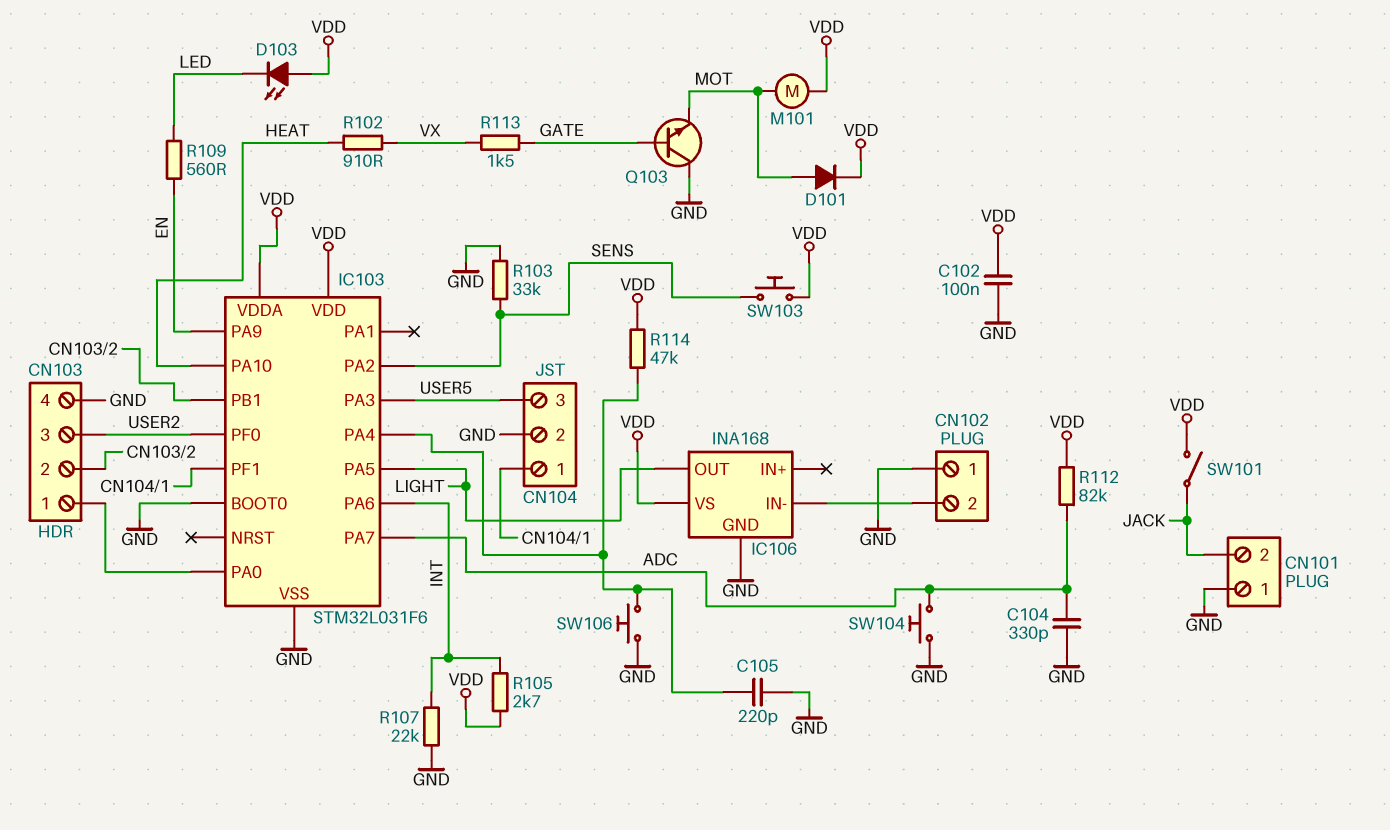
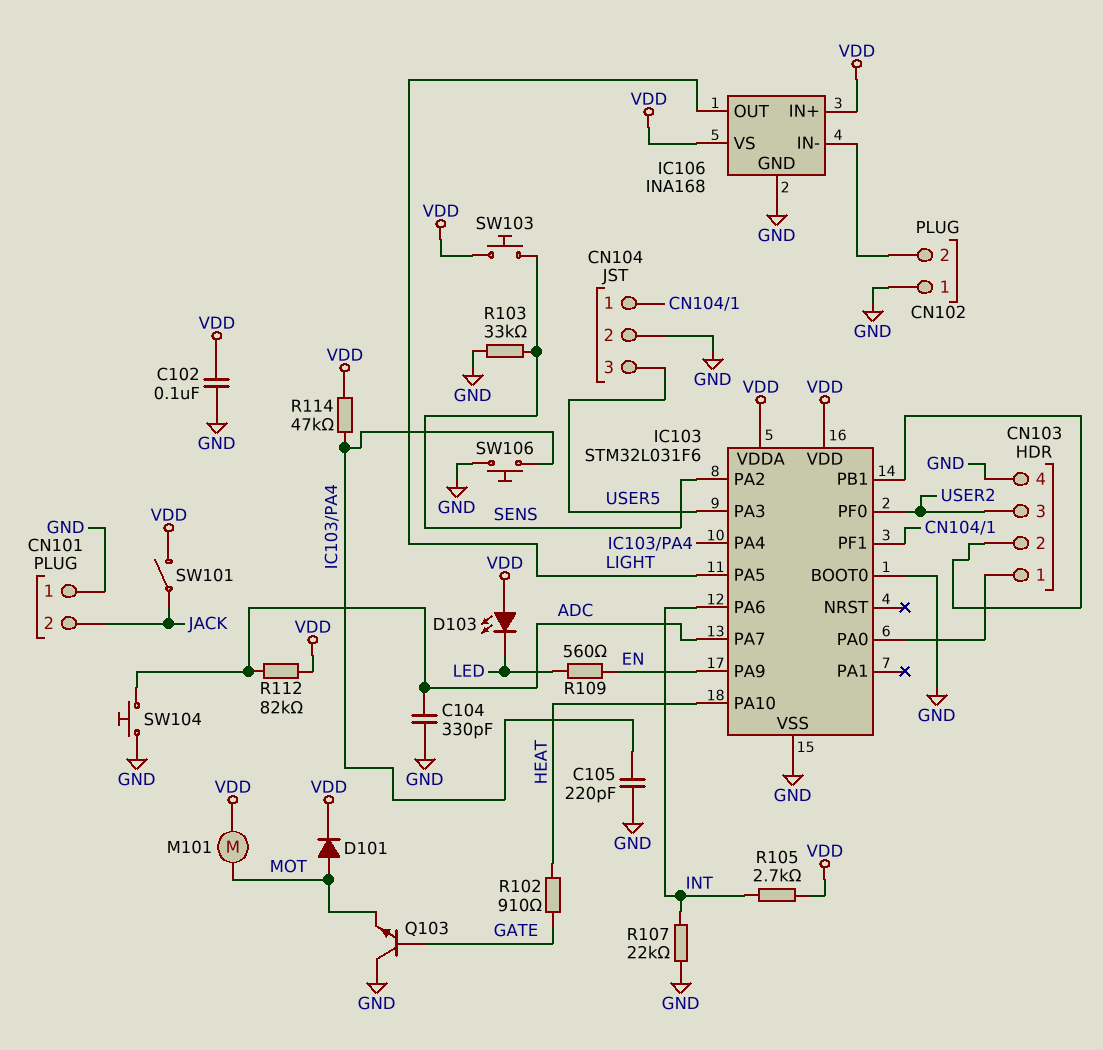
IC106 pin IN+: none -> VDD
R102: 910 (HEAT, VX) -> 910 (GATE, HEAT)
R113: 1.5k (GATE, VX) -> none

